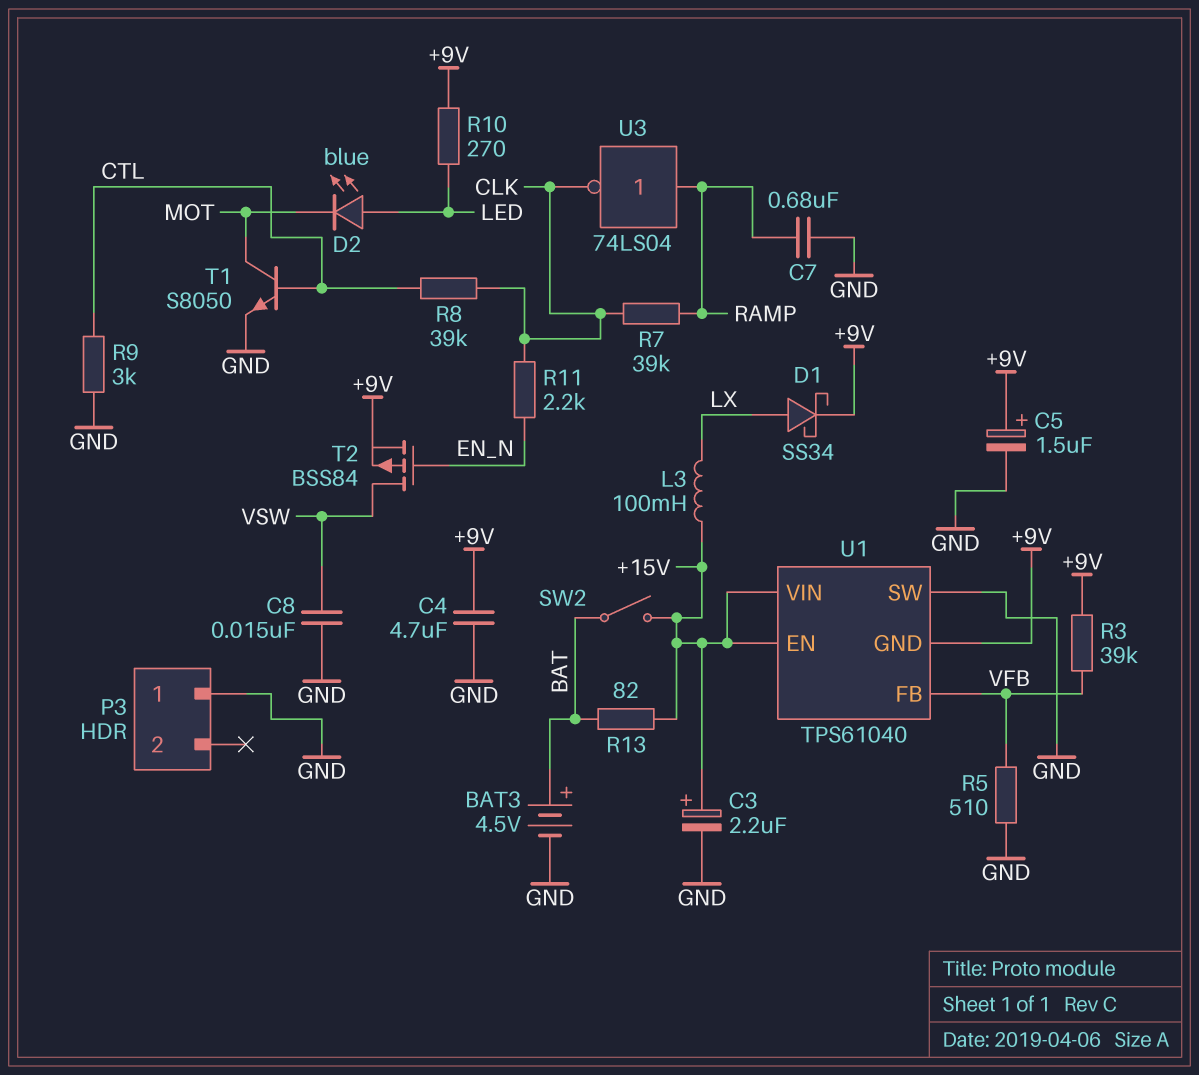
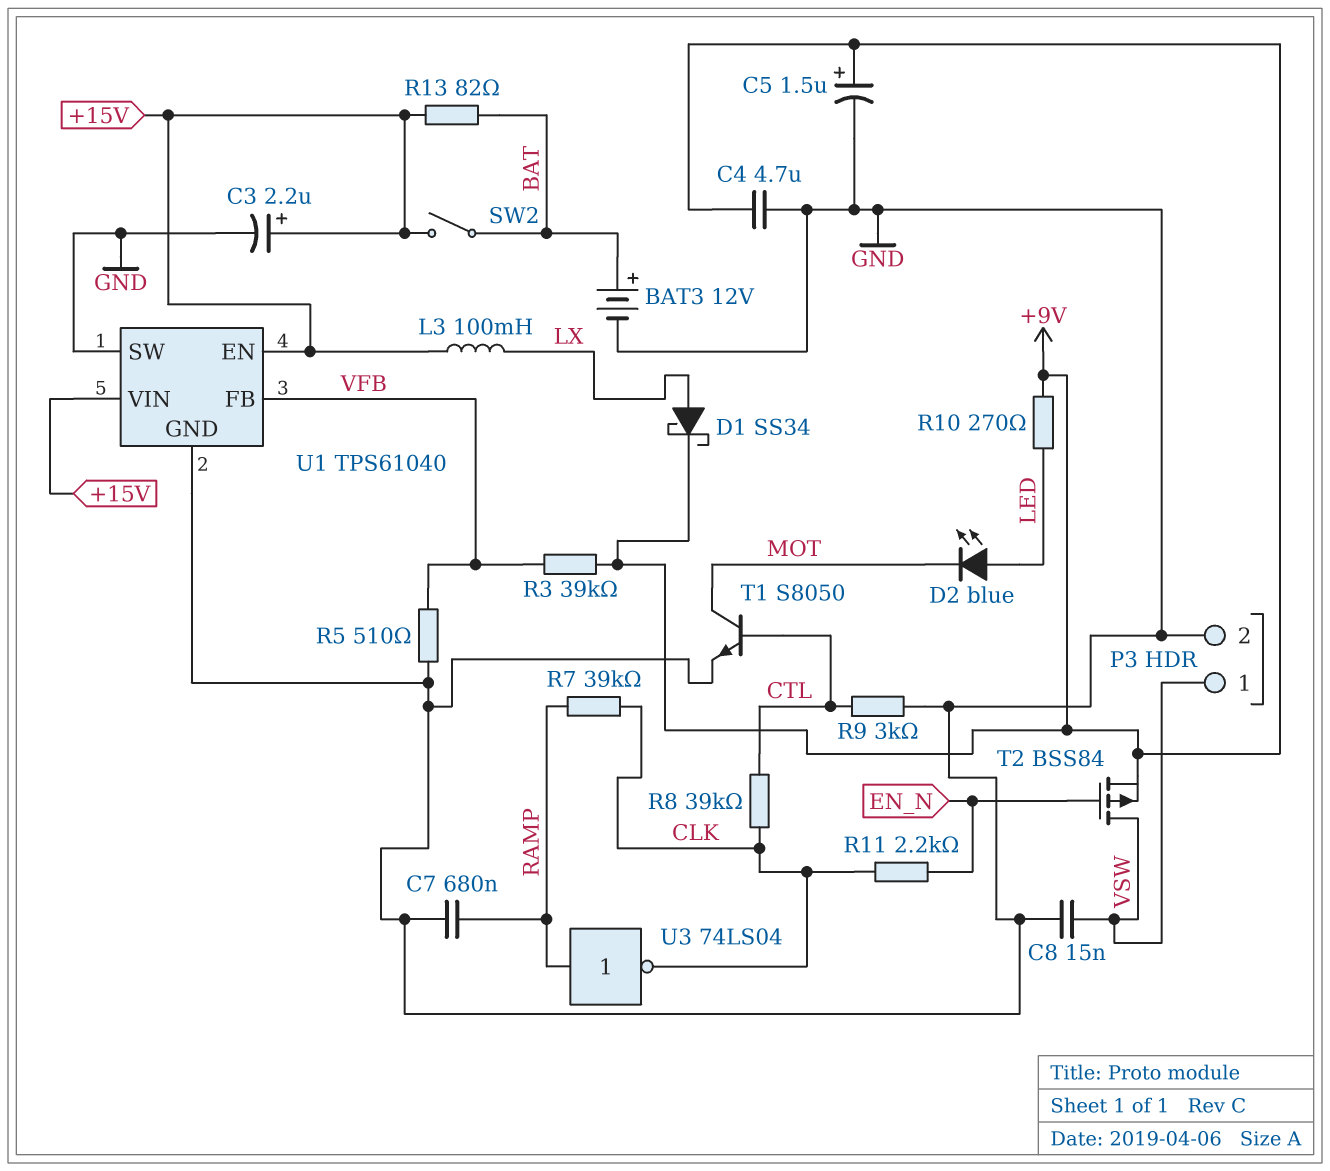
BAT3: 4.5V (plus BAT, minus GND) -> 12V (plus BAT, minus GND)
P3 pin 1: GND -> VSW
P3 pin 2: none -> GND
U1 pin GND: +9V -> GND

